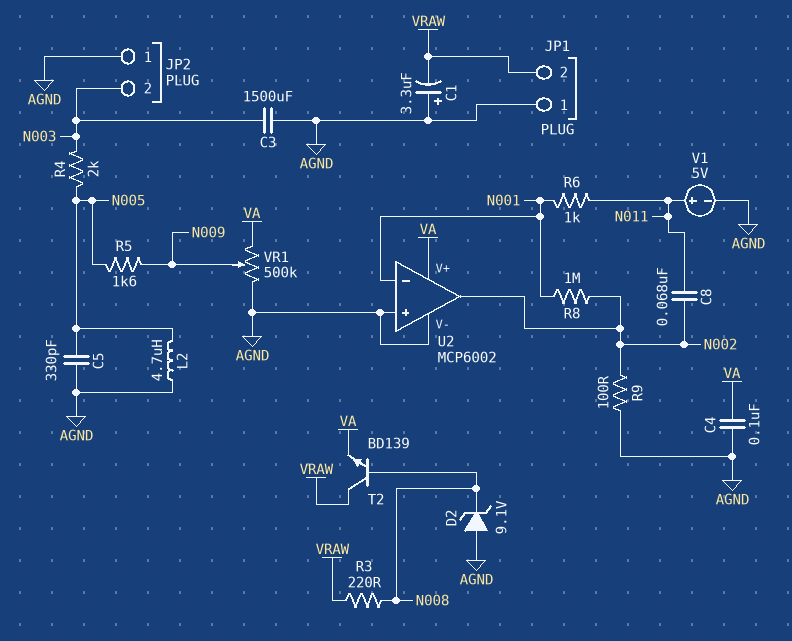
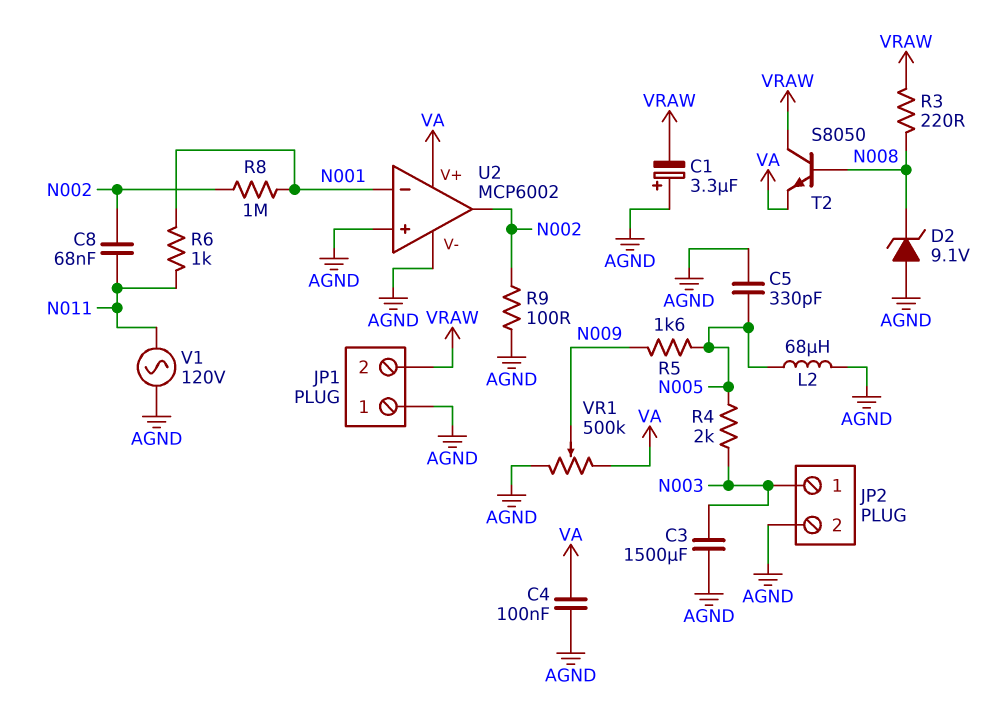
JP2 pin 1: AGND -> N003
JP2 pin 2: N003 -> AGND
L2: 4.7uH (AGND, N005) -> 68uH (AGND, N005)
T2: NPN BD139 (B N008, C VRAW, E VA) -> NPN S8050 (B N008, C VRAW, E VA)
V1: 5V (plus N011, minus AGND) -> AC 120V (AGND, N011)

